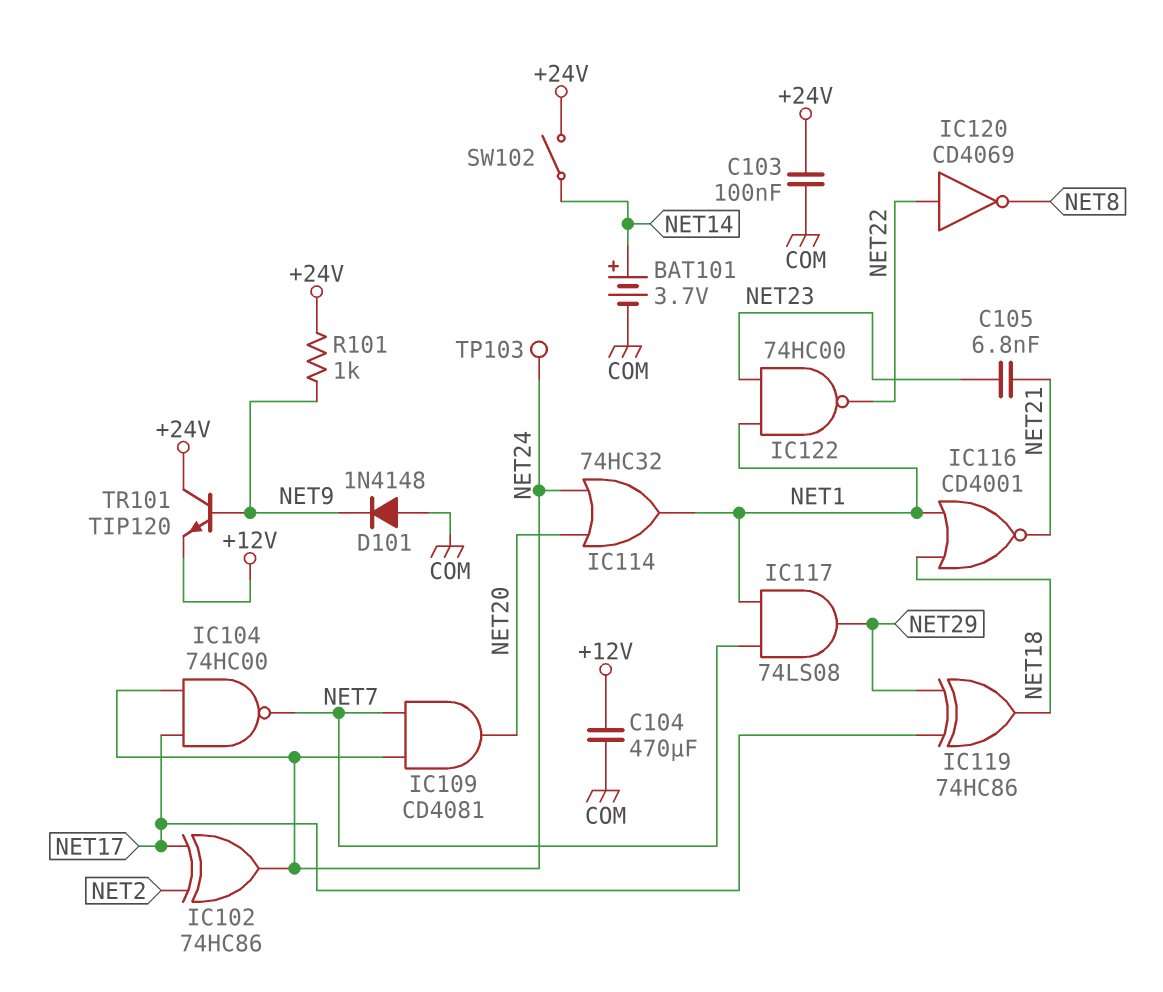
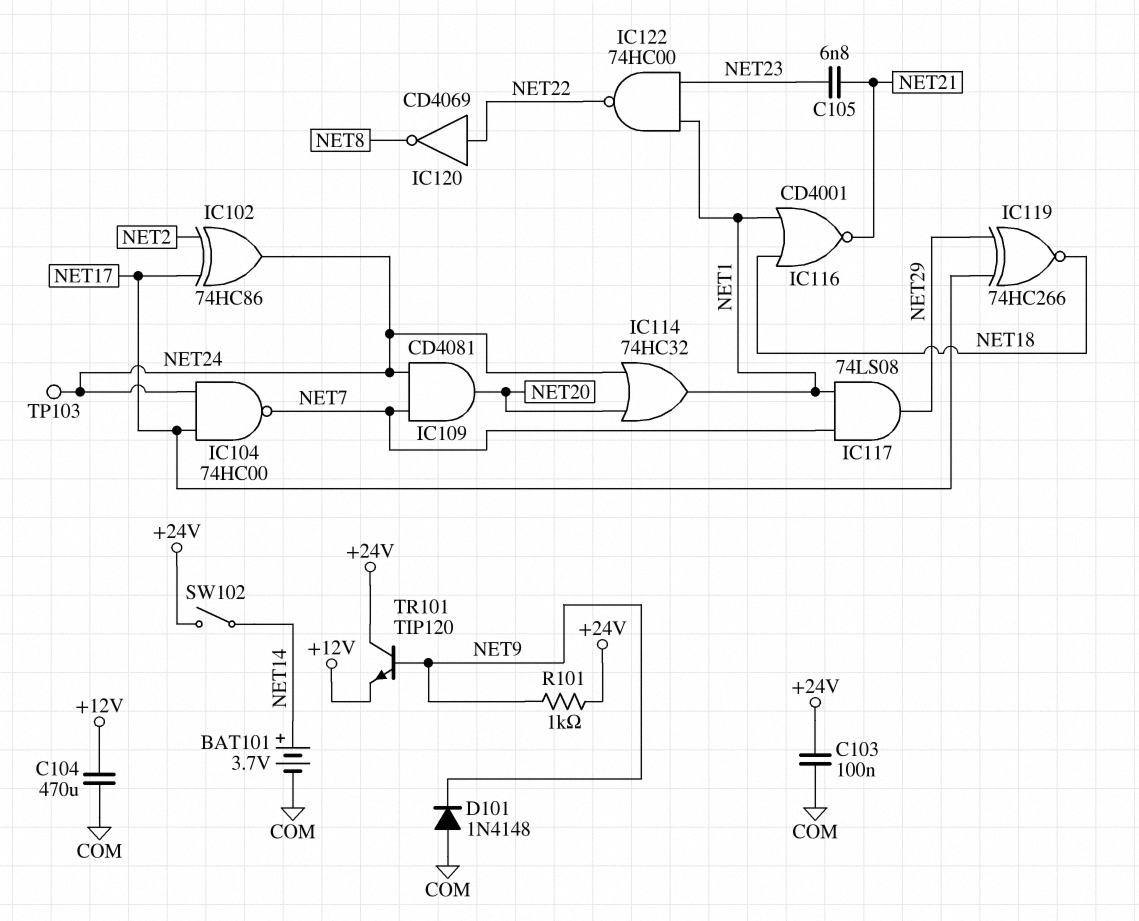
IC119: XOR 74HC86 (in NET17, in NET29, out NET18) -> XNOR 74HC266 (in NET17, in NET29, out NET18)

